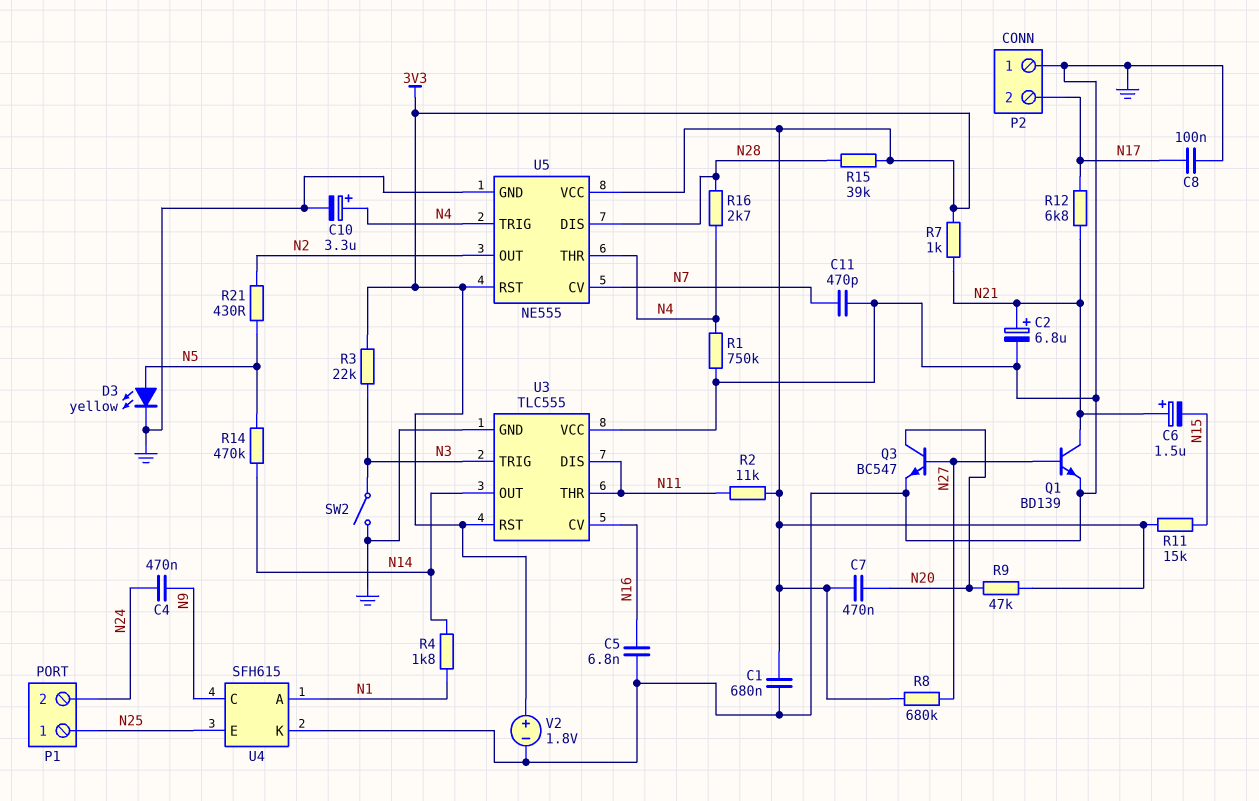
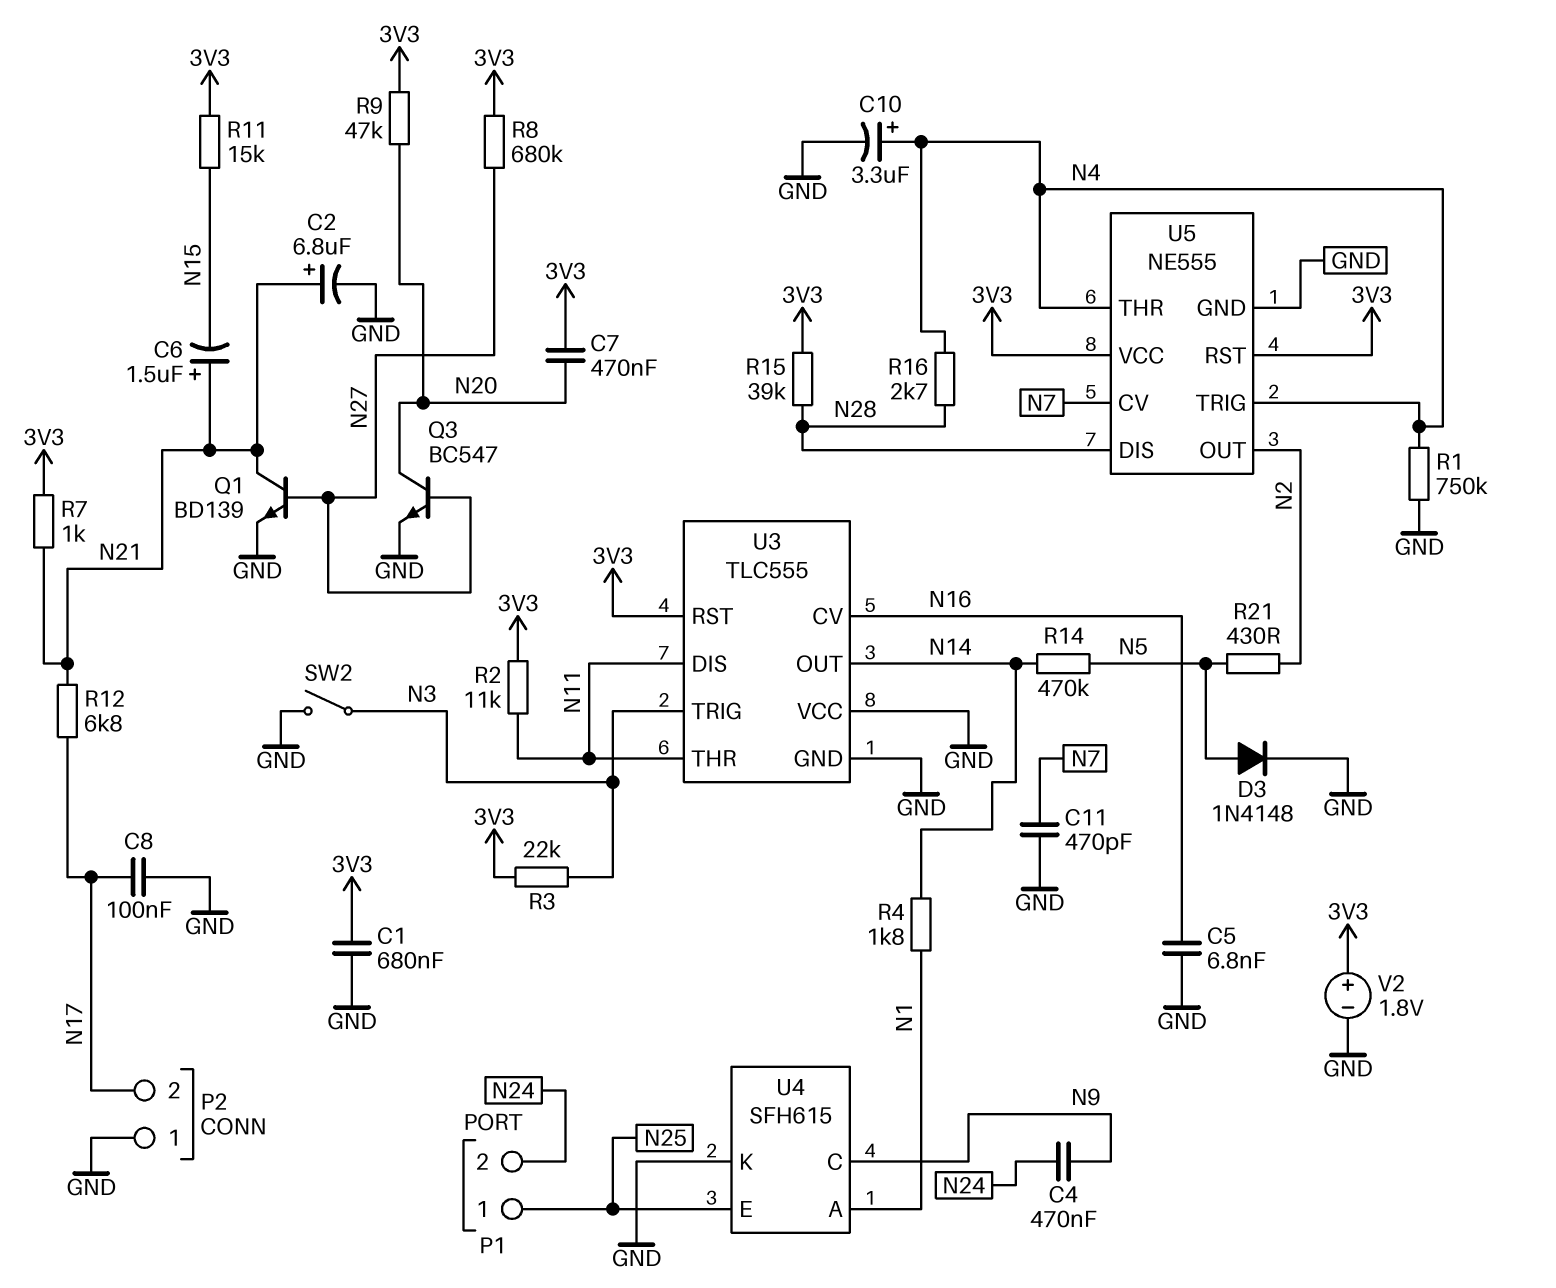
D3: LED yellow (A N5, K GND) -> diode 1N4148 (A N5, K GND)

